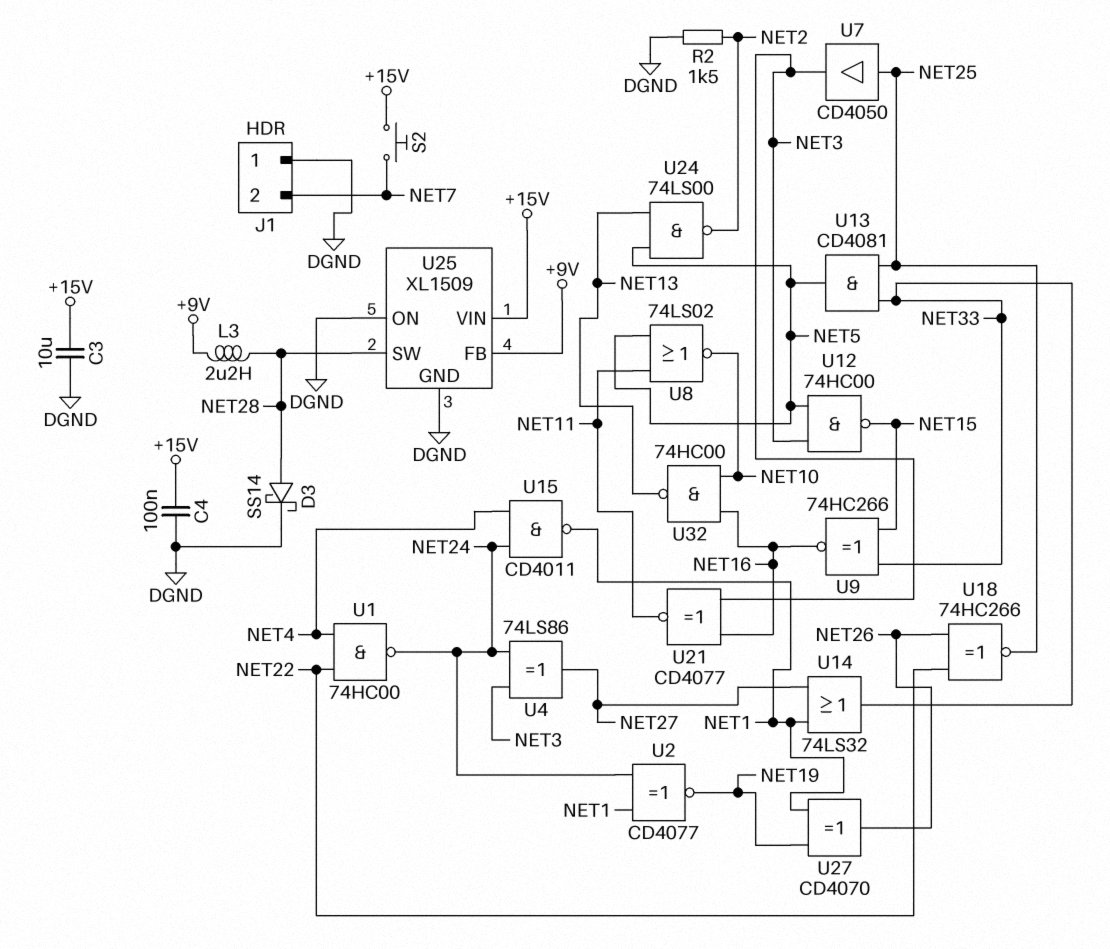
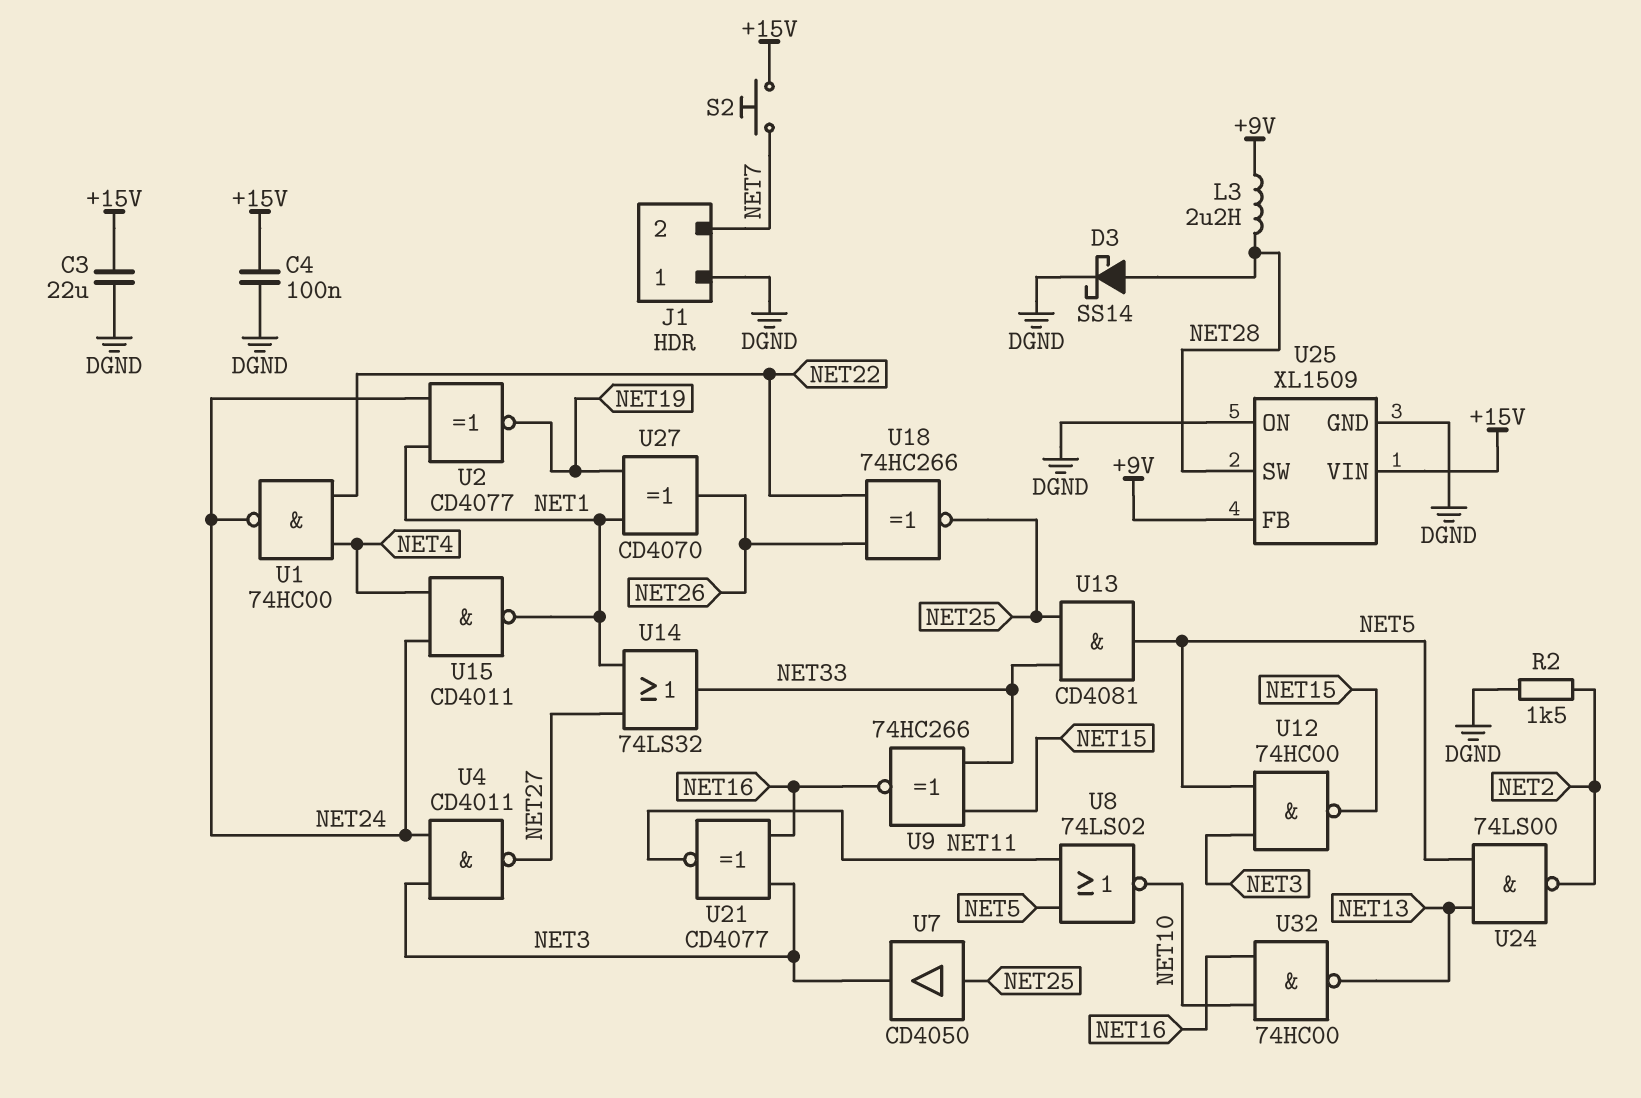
C3: 10uF (+15V, DGND) -> 22uF (+15V, DGND)
U4: XOR 74LS86 (in NET3, in NET24, out NET27) -> NAND CD4011 (in NET3, in NET24, out NET27)

